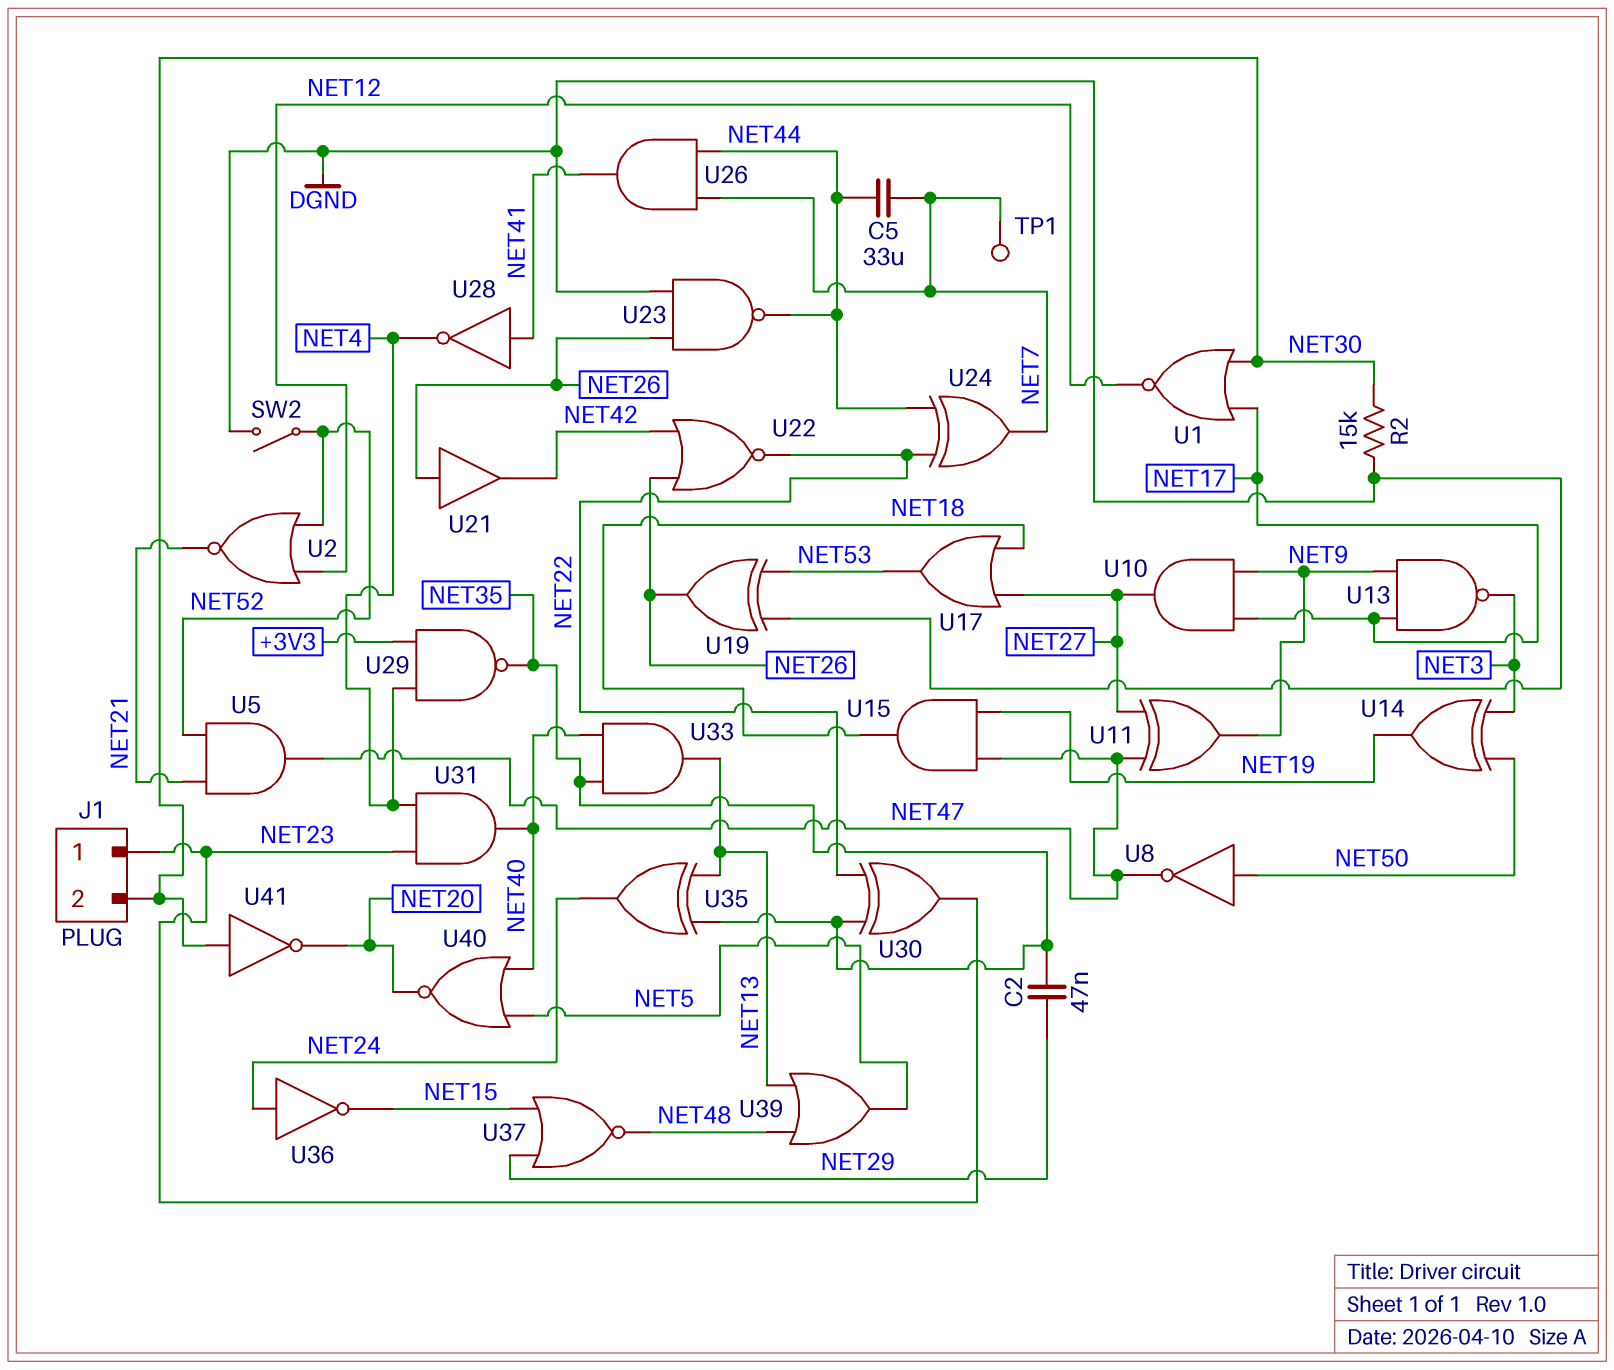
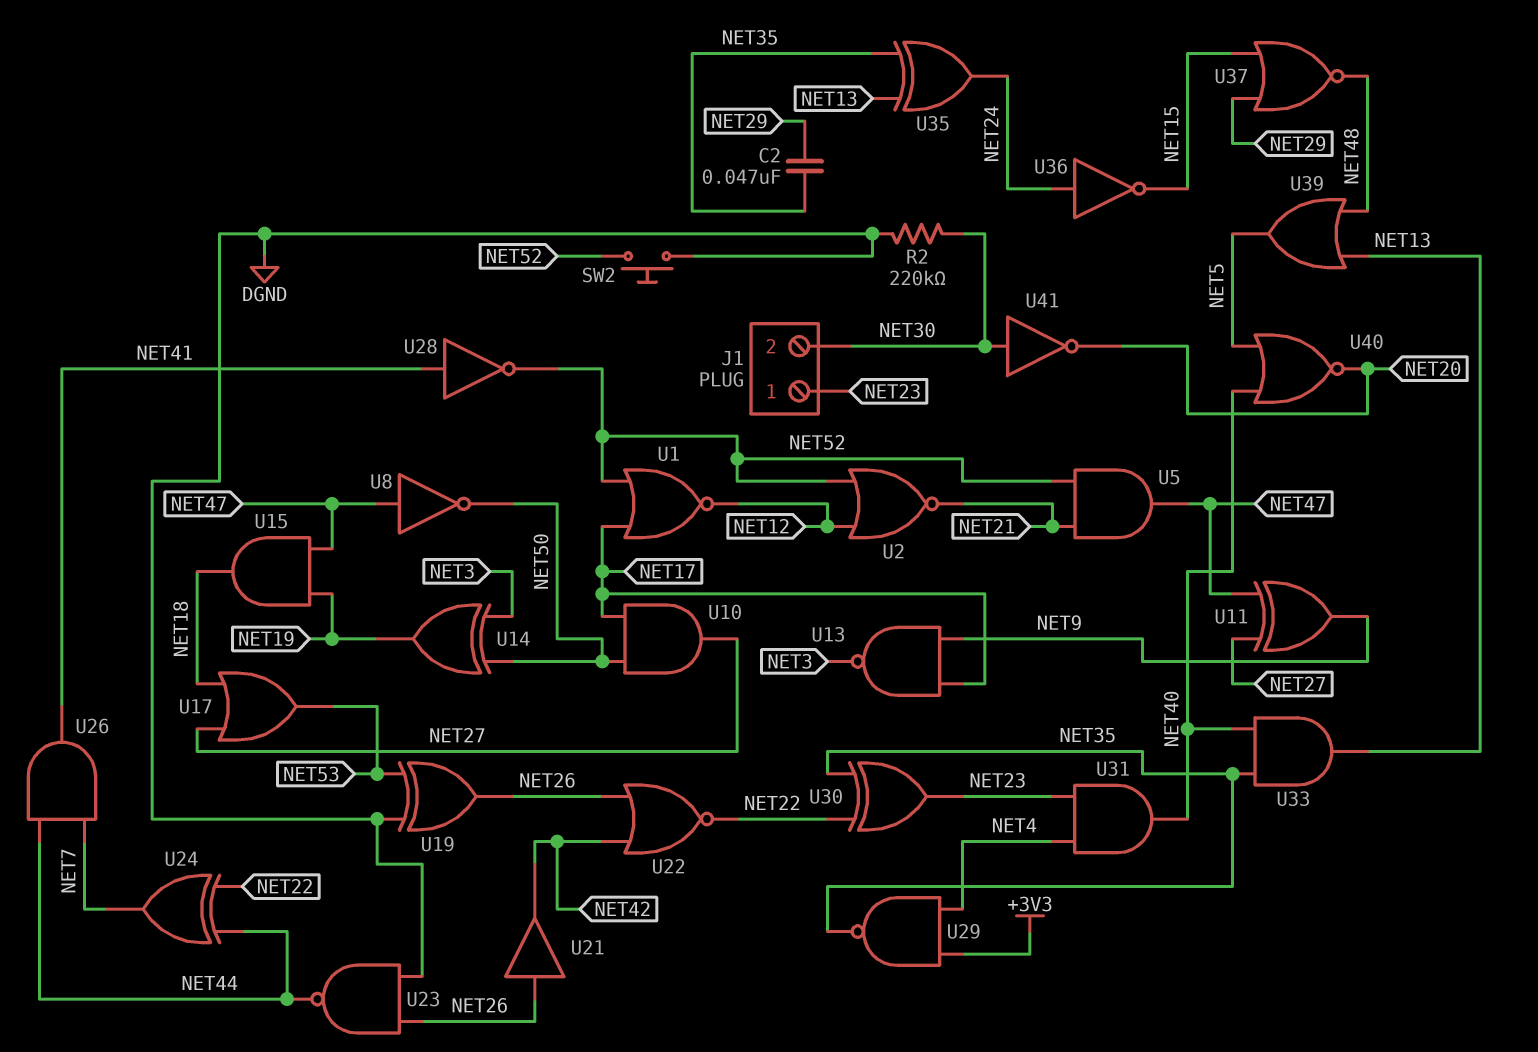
C5: 33uF (NET7, NET44) -> none
R2: 15k (DGND, NET30) -> 220k (DGND, NET30)
SW2: switch (DGND, NET52) -> button (DGND, NET52)
TP1: test point (NET7) -> none
U1: NOR (in NET17, in NET30, out NET12) -> NOR (in NET17, in NET52, out NET12)
U8: NOT (in NET50, out NET47) -> NOT (in NET47, out NET50)
U10: AND (in NET9, in NET17, out NET27) -> AND (in NET17, in NET50, out NET27)
U28: NOT (in NET41, out NET4) -> NOT (in NET41, out NET52)

